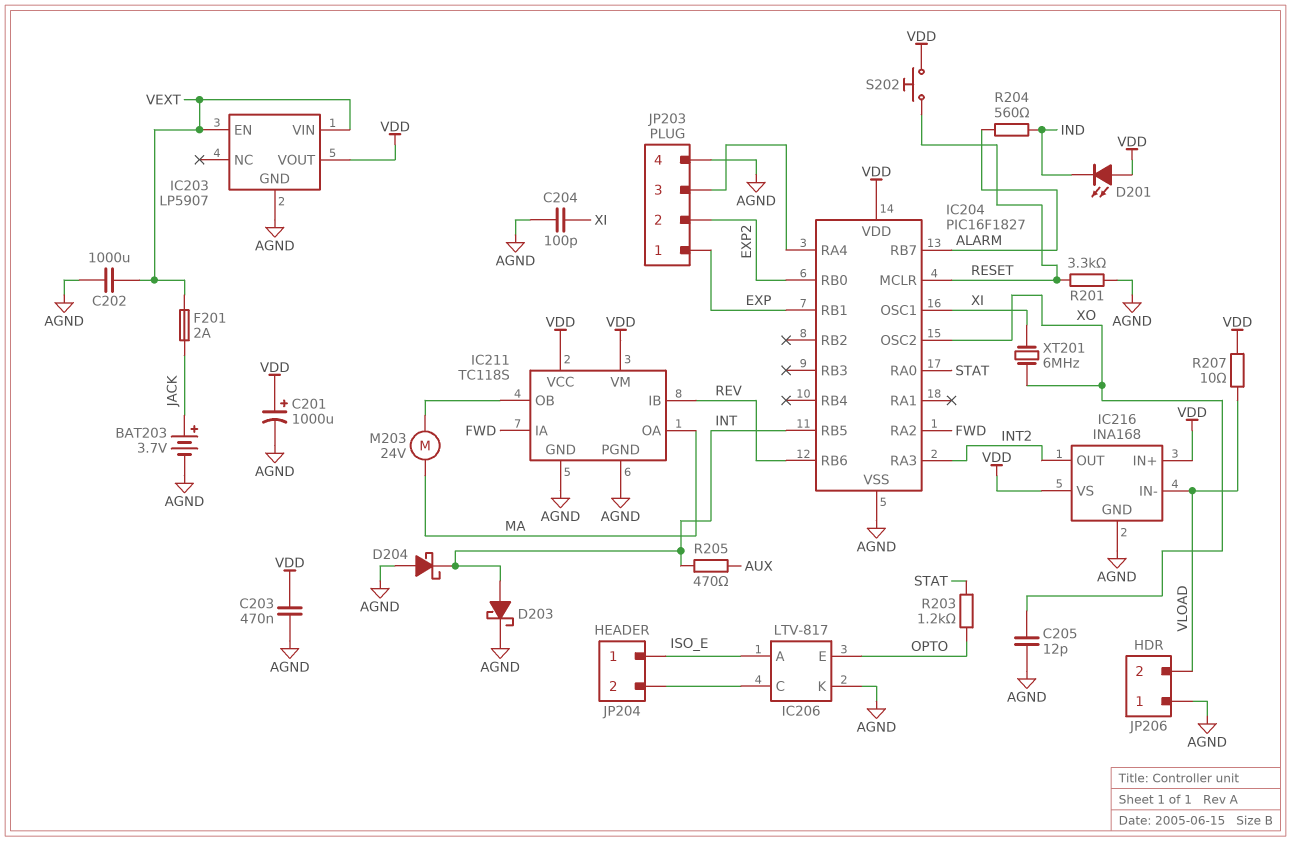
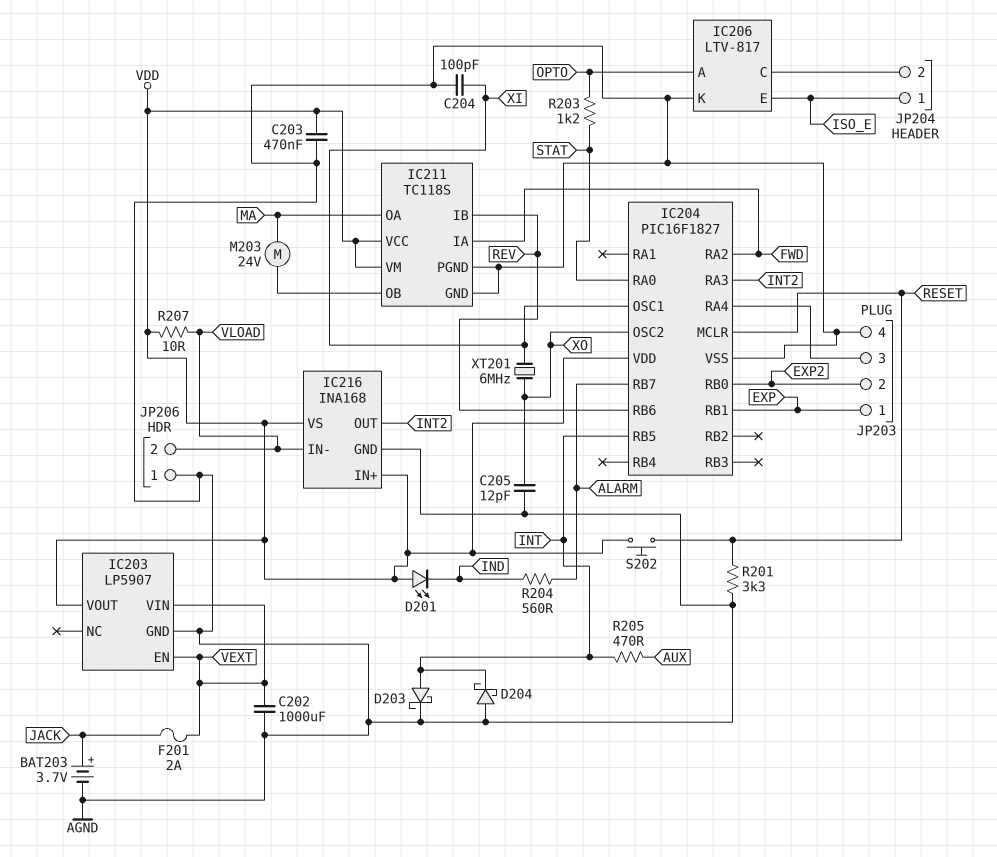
C201: 1000uF (plus VDD, minus AGND) -> none
IC206 pin A: ISO_E -> OPTO
IC206 pin E: OPTO -> ISO_E

